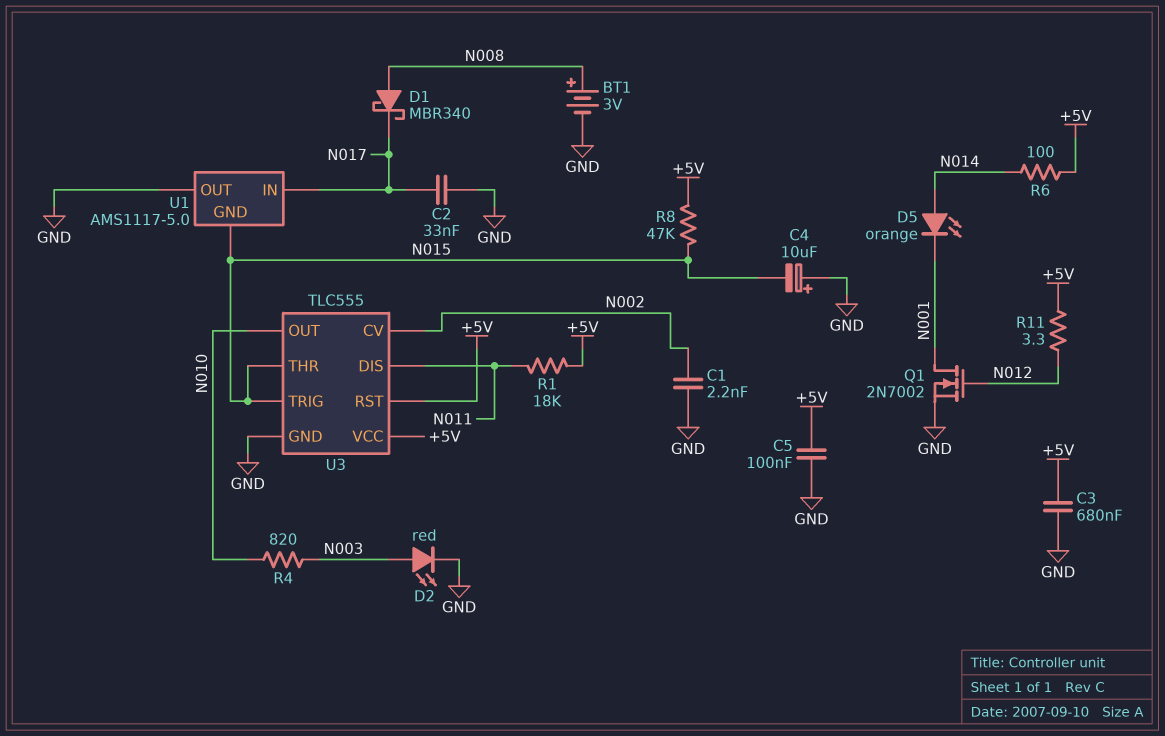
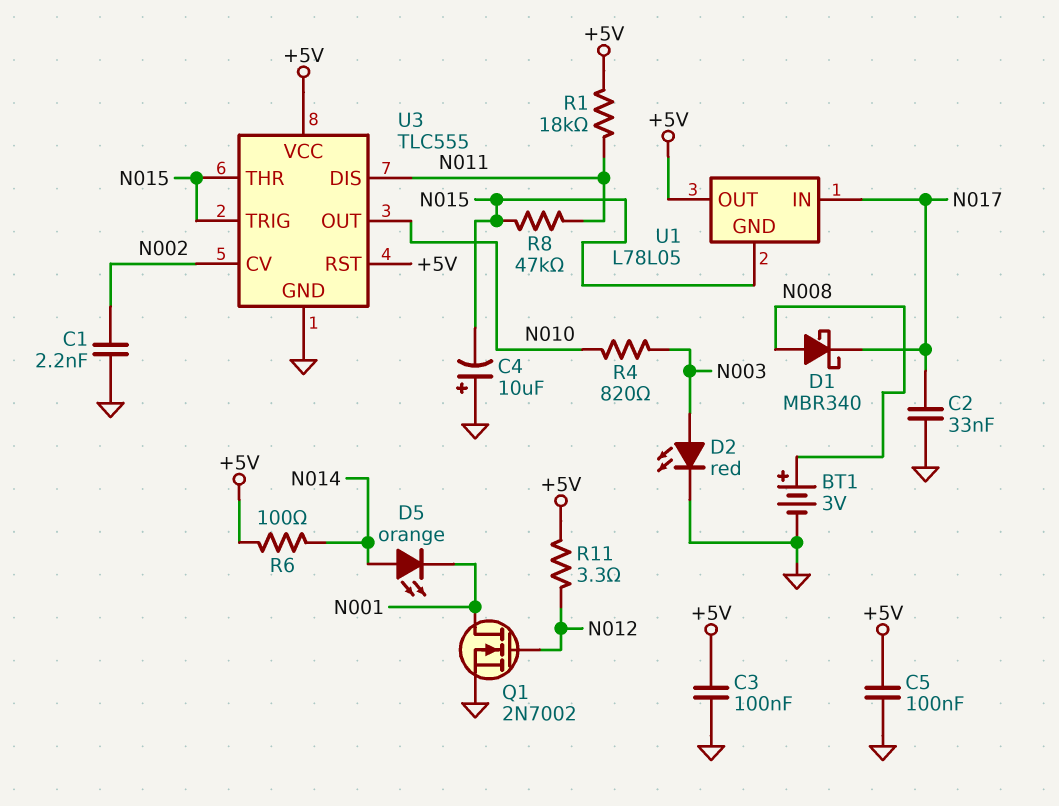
C3: 680nF (+5V, GND) -> 100nF (+5V, GND)
R8: 47k (+5V, N015) -> 47k (N011, N015)
U1: AMS1117-5.0 -> L78L05
U1 pin OUT: GND -> +5V

